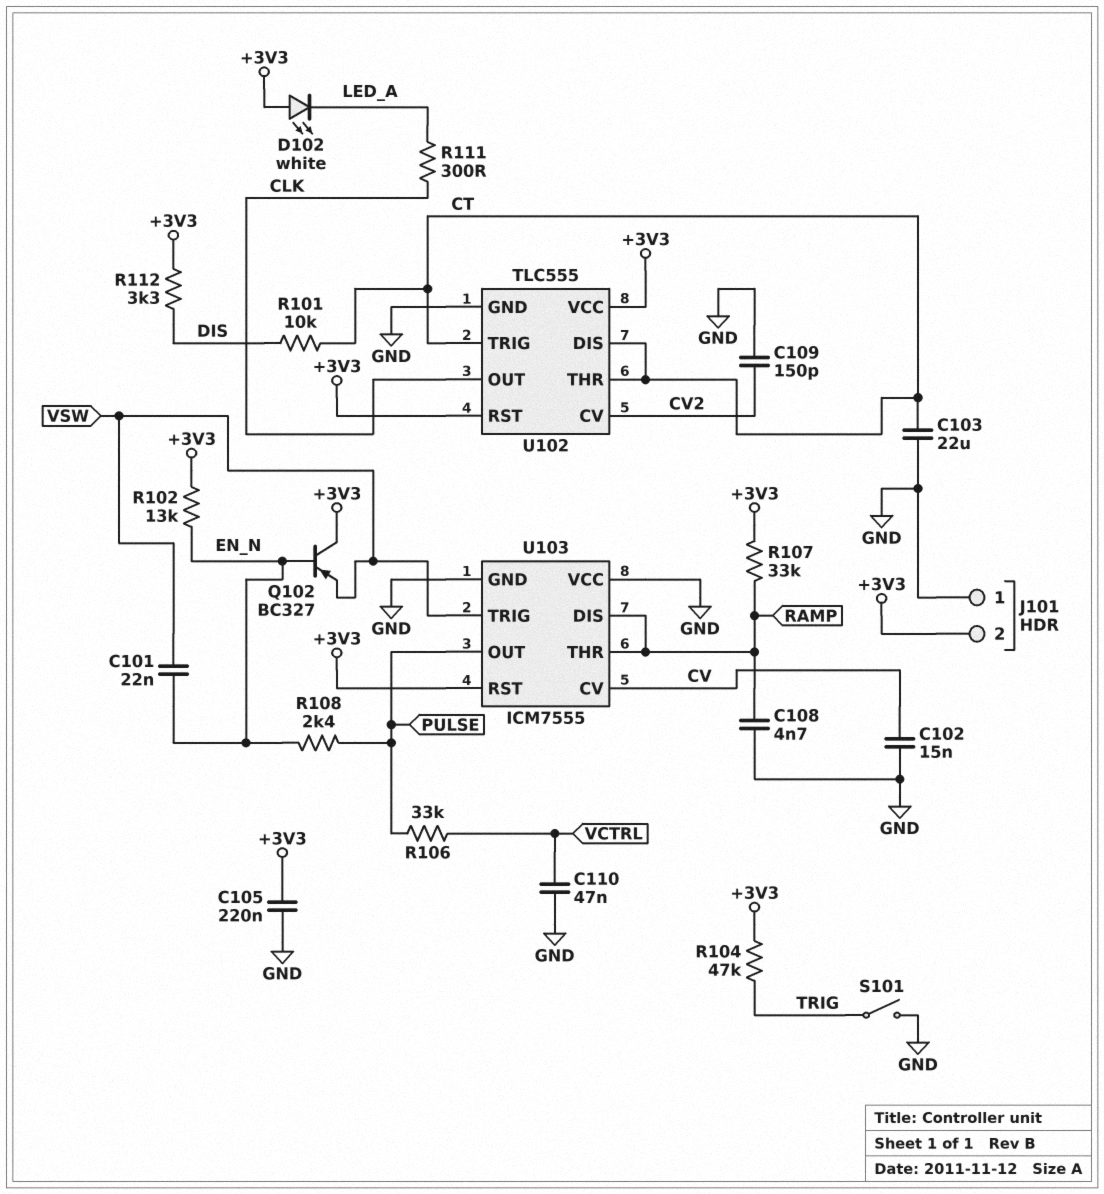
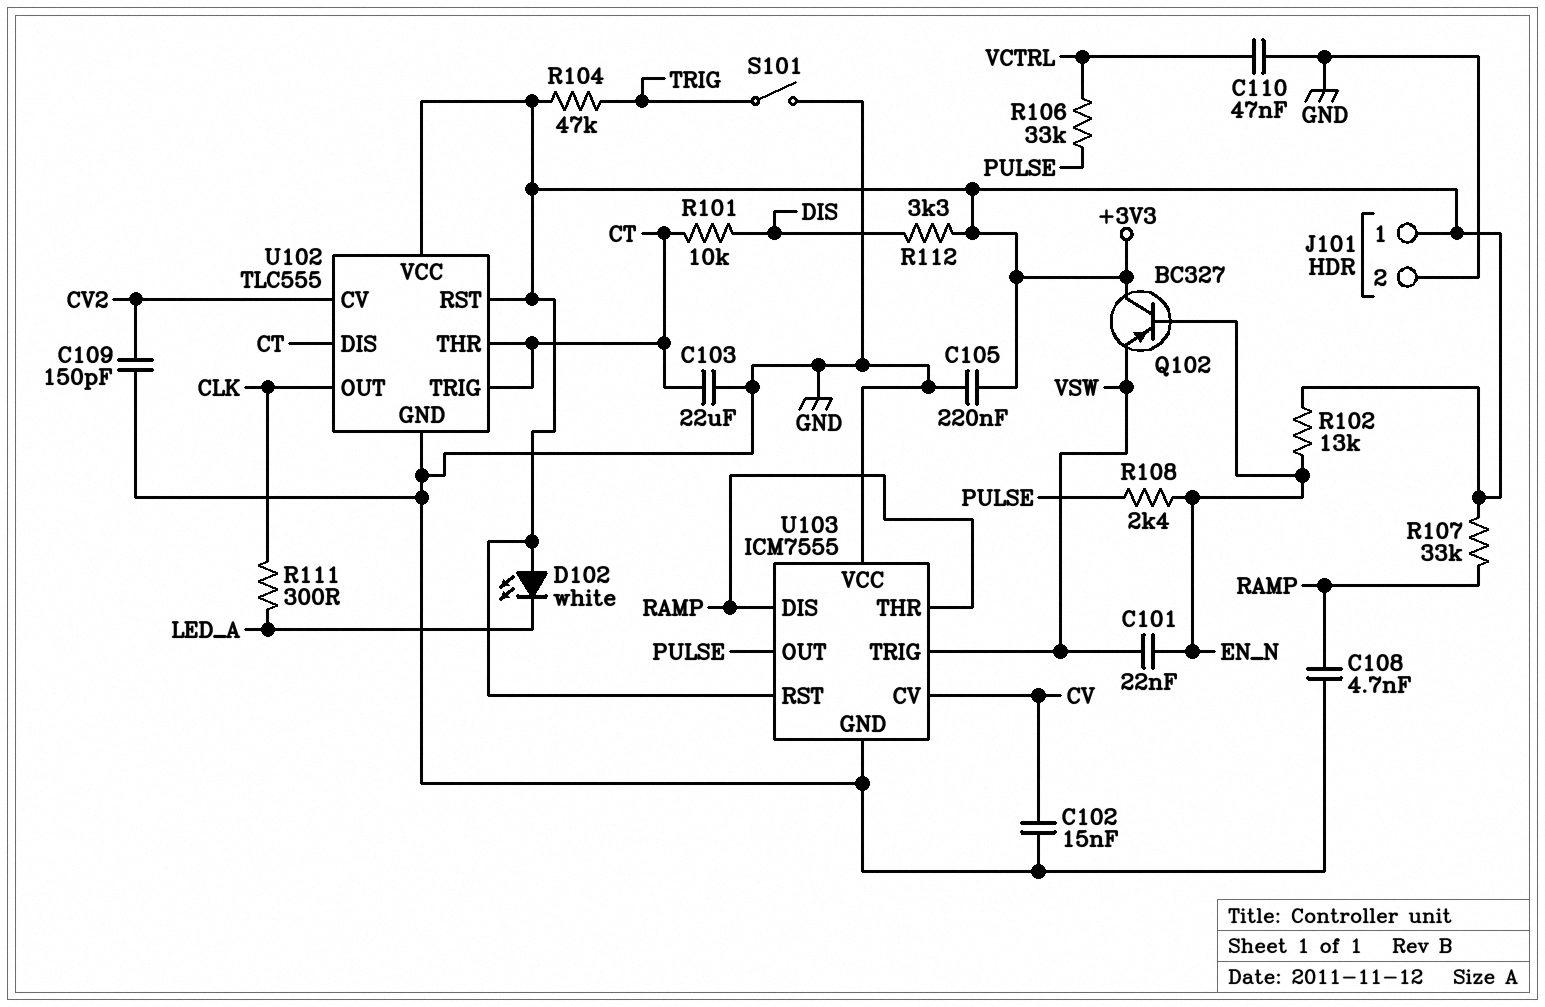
J101 pin 1: GND -> +3V3
J101 pin 2: +3V3 -> GND

